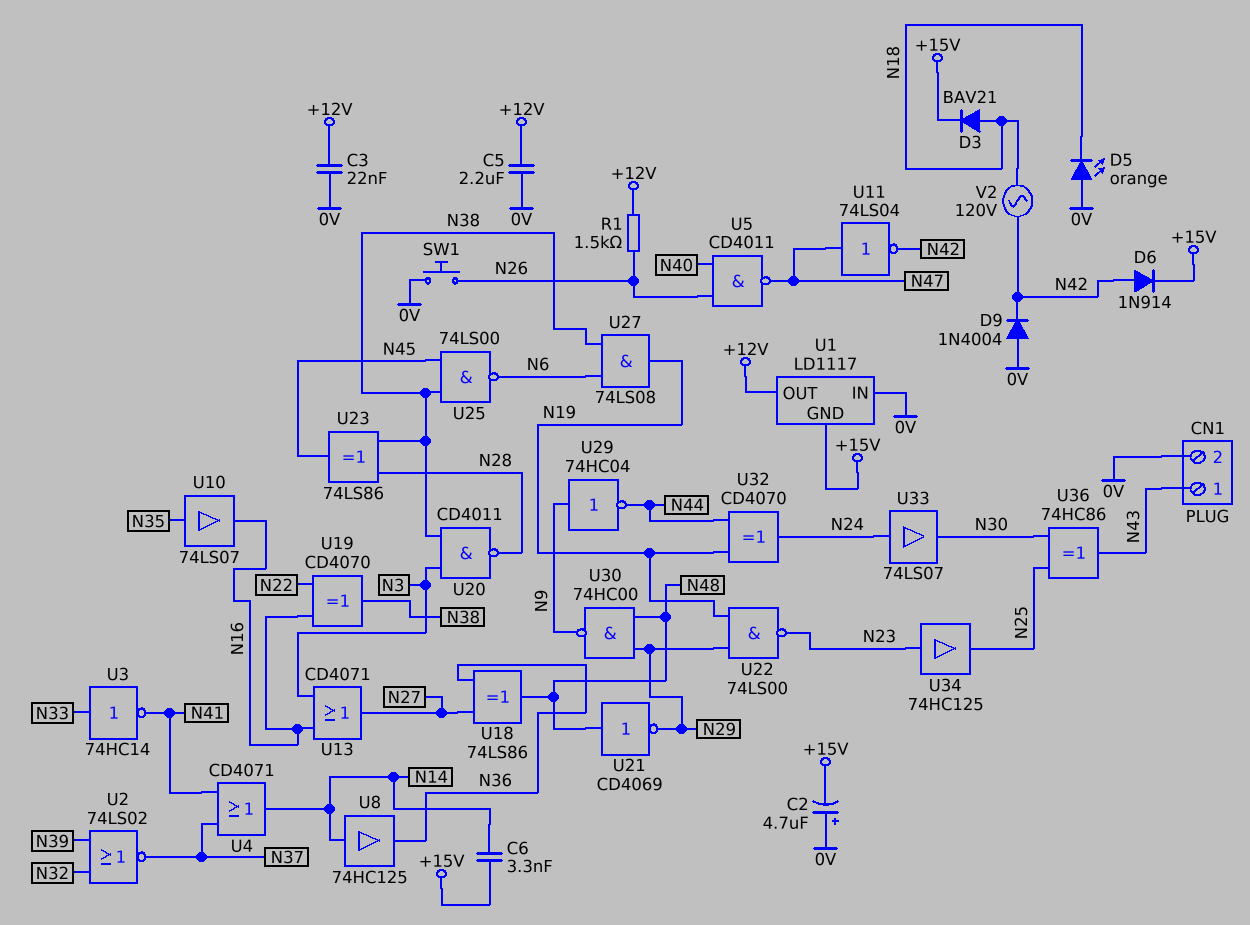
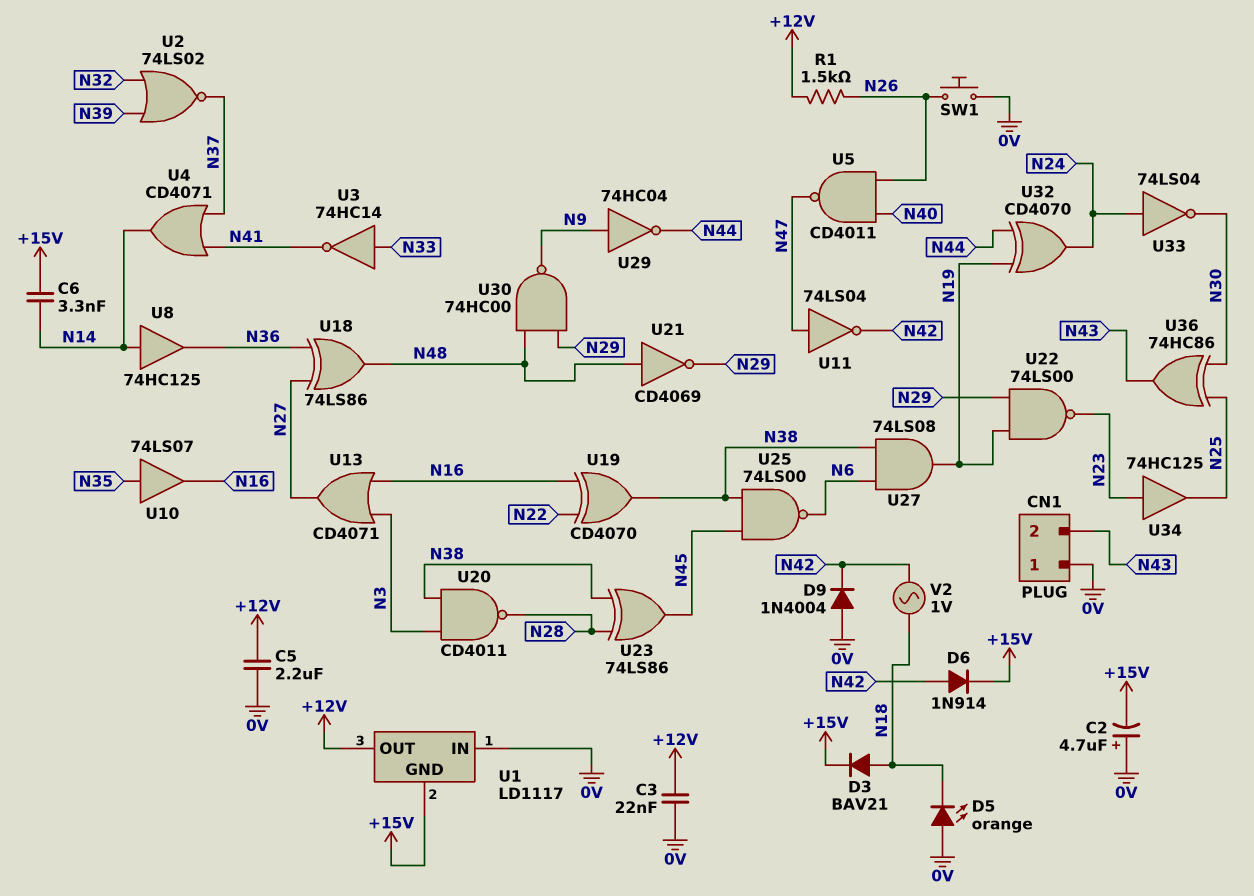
CN1 pin 1: N43 -> 0V
CN1 pin 2: 0V -> N43
U33: buffer 74LS07 (in N24, out N30) -> NOT 74LS04 (in N24, out N30)
V2: AC 120V (N18, N42) -> AC 1V (N18, N42)

